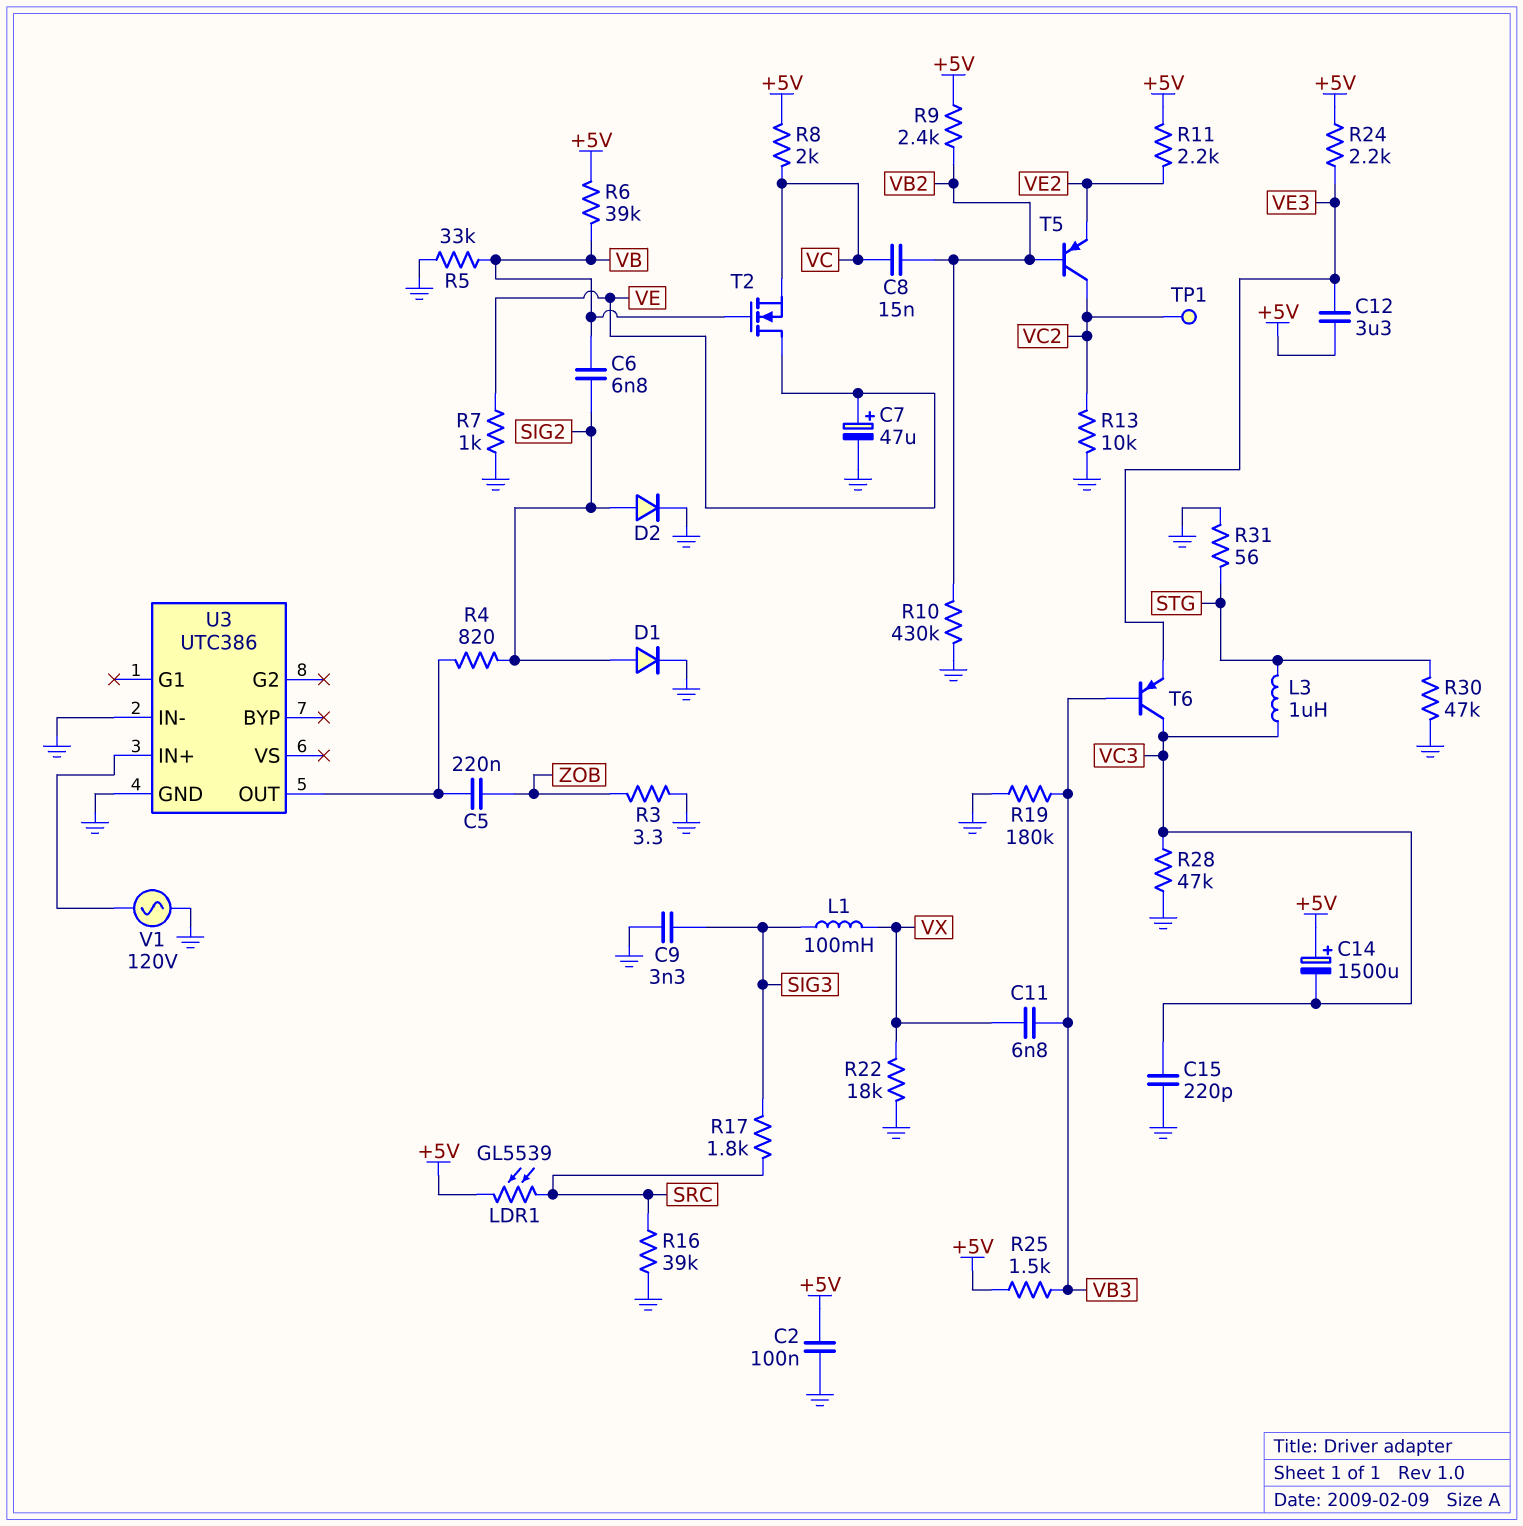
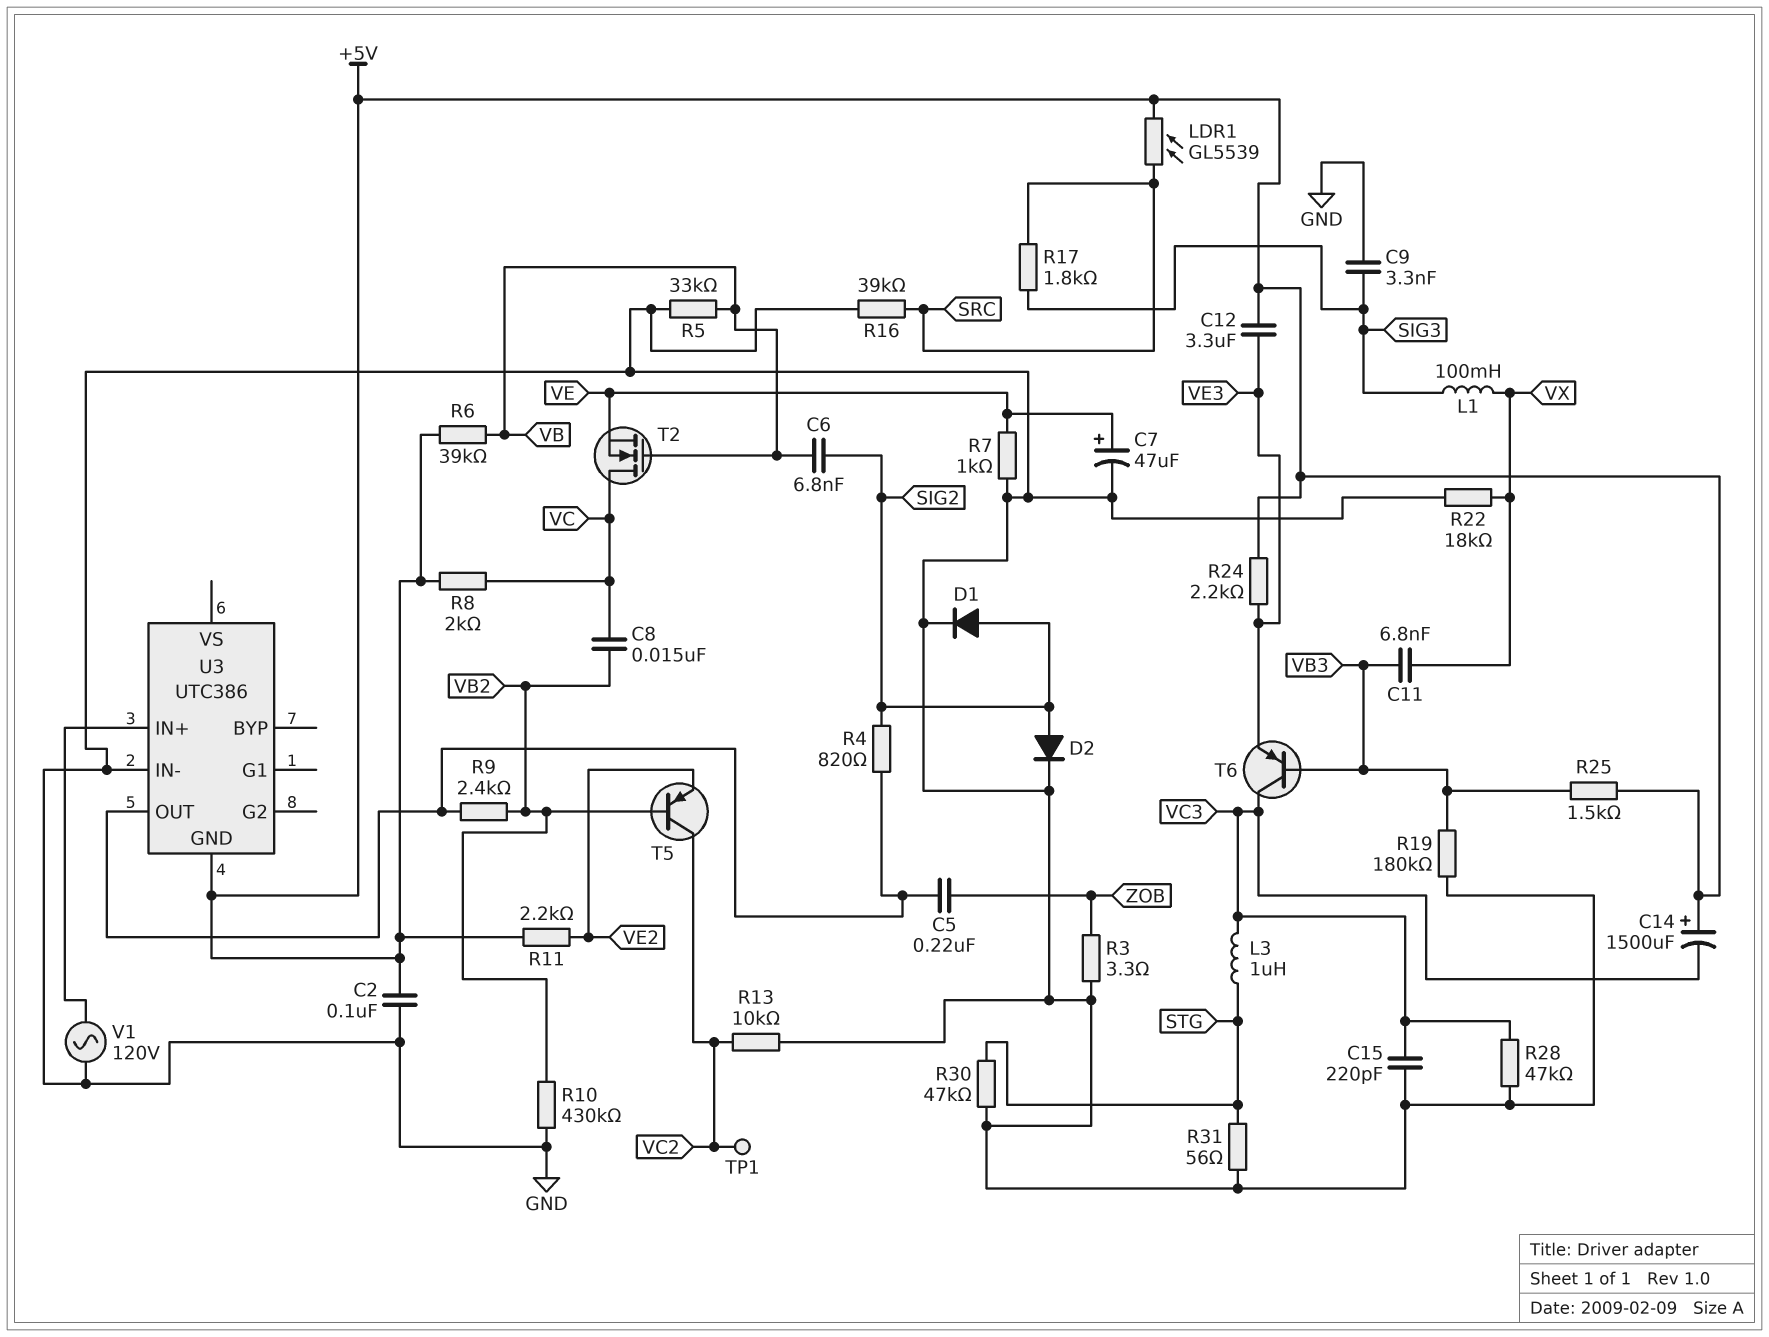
R9: 2.4k (+5V, VB2) -> 2.4k (U3/OUT, VB2)
T2: NMOS (G VB, D VE, S VC) -> NMOS (G VB, D VC, S VE)
U3 pin GND: GND -> +5V

